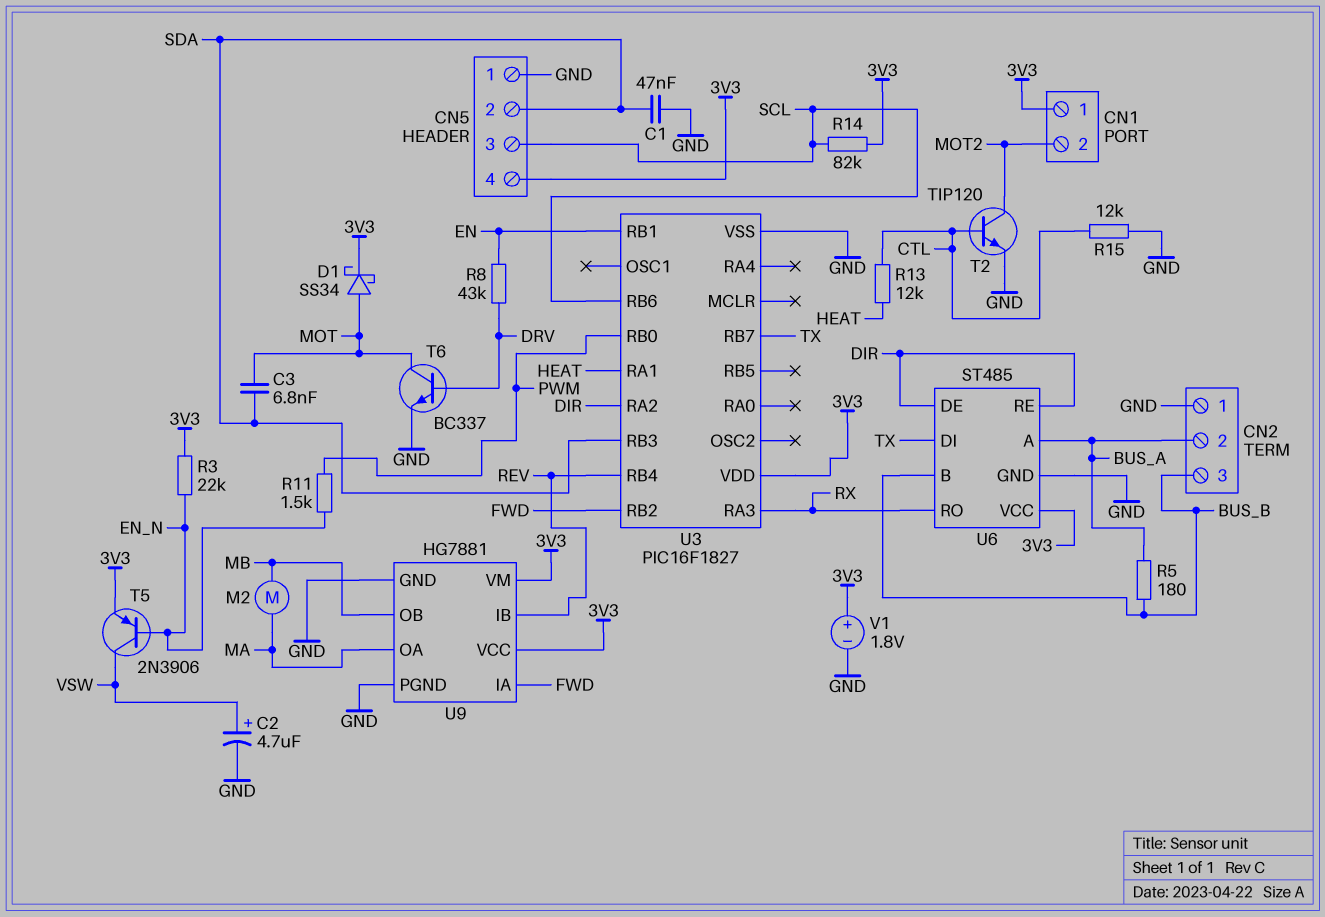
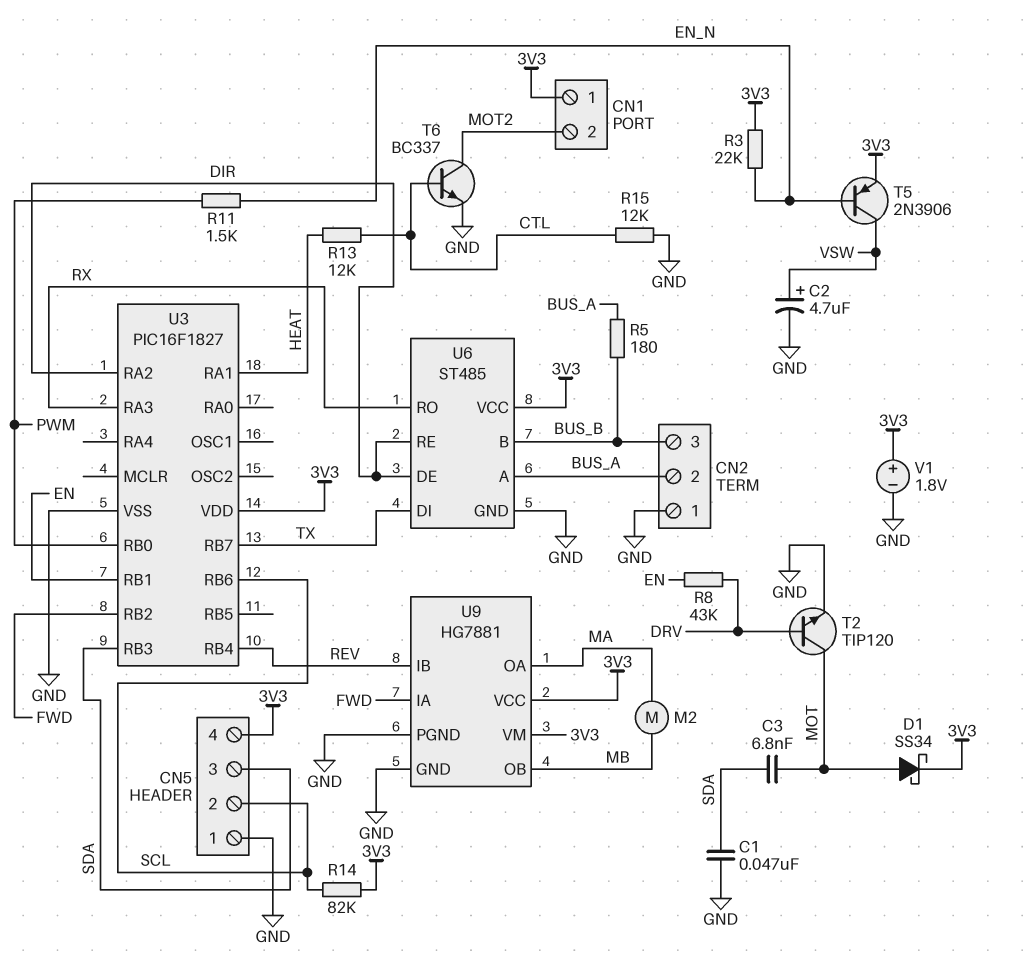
CN5 pin 2: SDA -> SCL
CN5 pin 3: SCL -> SDA
T2: NPN TIP120 (B CTL, C MOT2, E GND) -> NPN TIP120 (B DRV, C MOT, E GND)
T6: NPN BC337 (B DRV, C MOT, E GND) -> NPN BC337 (B CTL, C MOT2, E GND)

